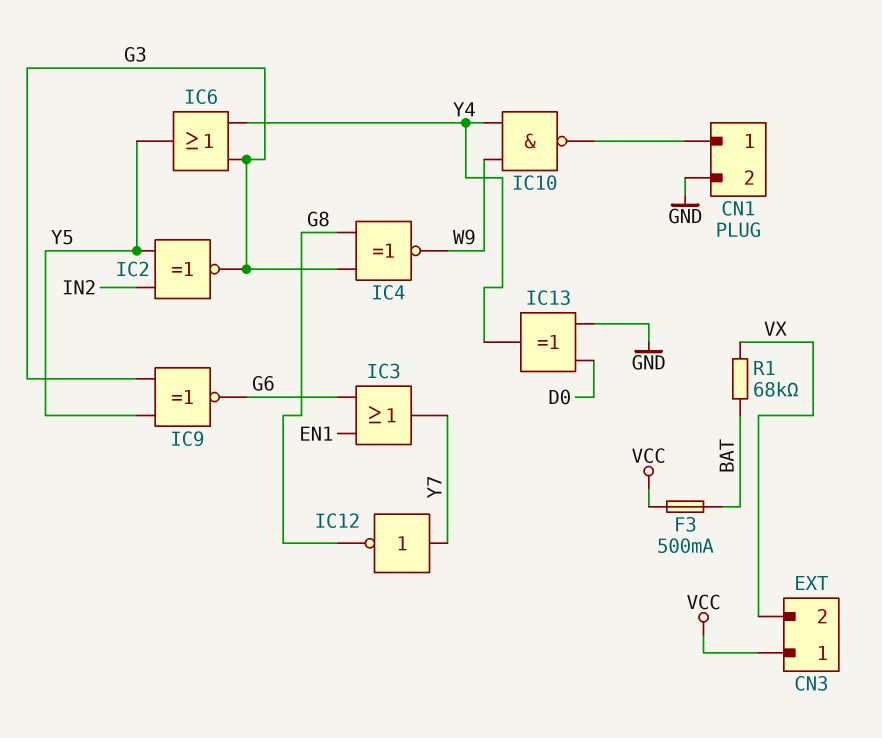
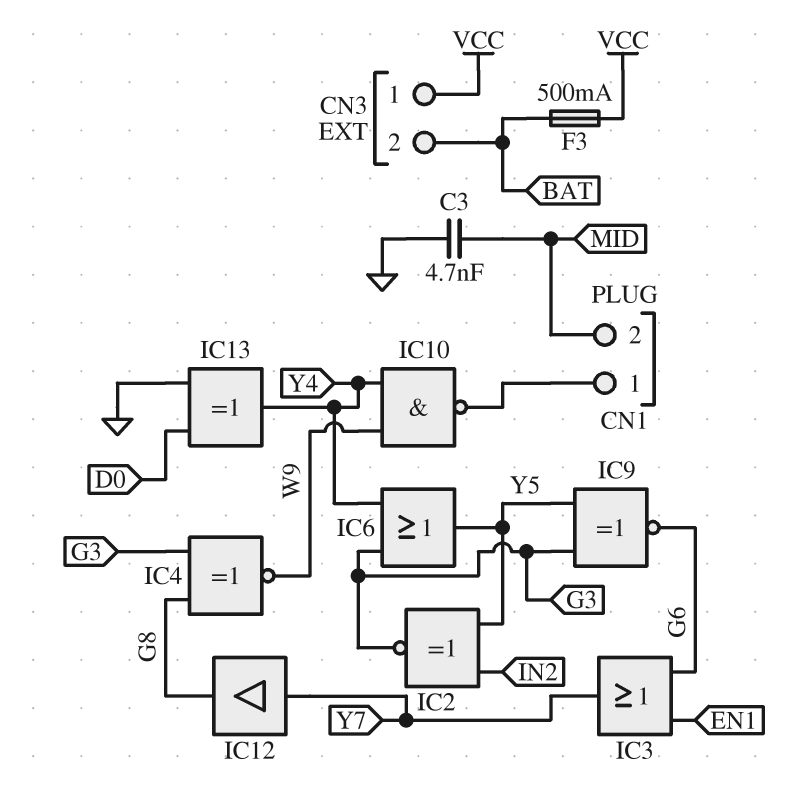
C3: none -> 4.7nF (GND, MID)
CN1 pin 2: GND -> MID
CN3 pin 2: VX -> BAT
IC12: NOT (in Y7, out G8) -> buffer (in Y7, out G8)
R1: 68k (BAT, VX) -> none

